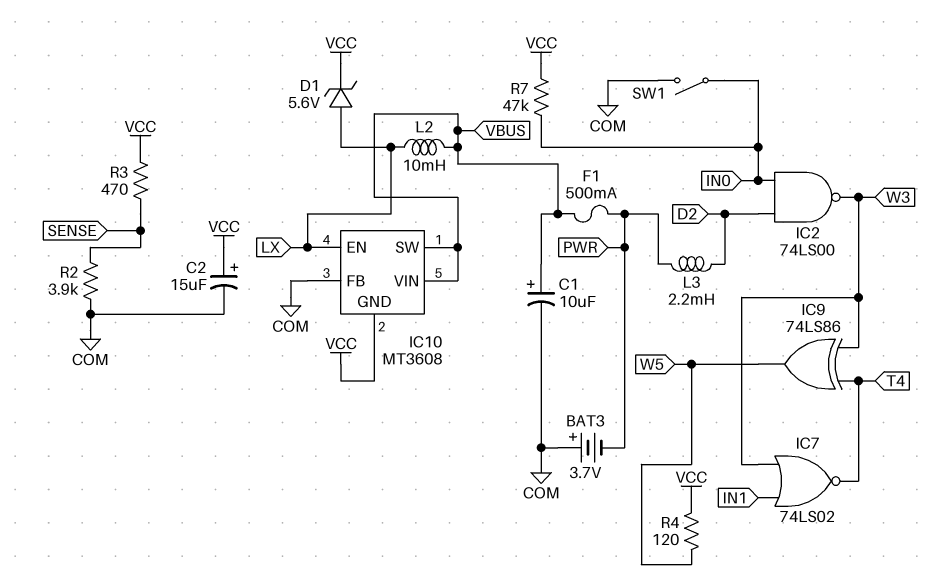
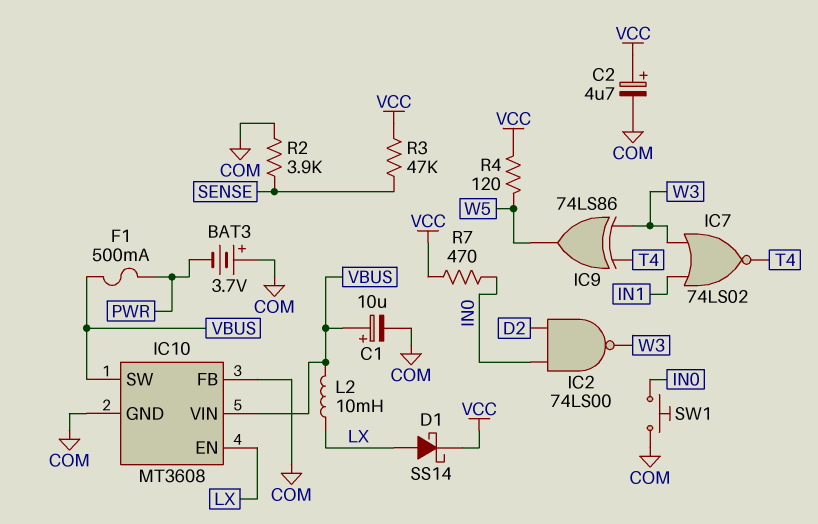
C2: 15uF (plus VCC, minus COM) -> 4.7uF (plus VCC, minus COM)
D1: zener 5.6V (A LX, K VCC) -> schottky SS14 (A LX, K VCC)
IC10 pin GND: VCC -> COM
L3: 2.2mH (D2, PWR) -> none
R3: 470 (SENSE, VCC) -> 47k (SENSE, VCC)
R7: 47k (IN0, VCC) -> 470 (IN0, VCC)
SW1: switch (COM, IN0) -> button (COM, IN0)

